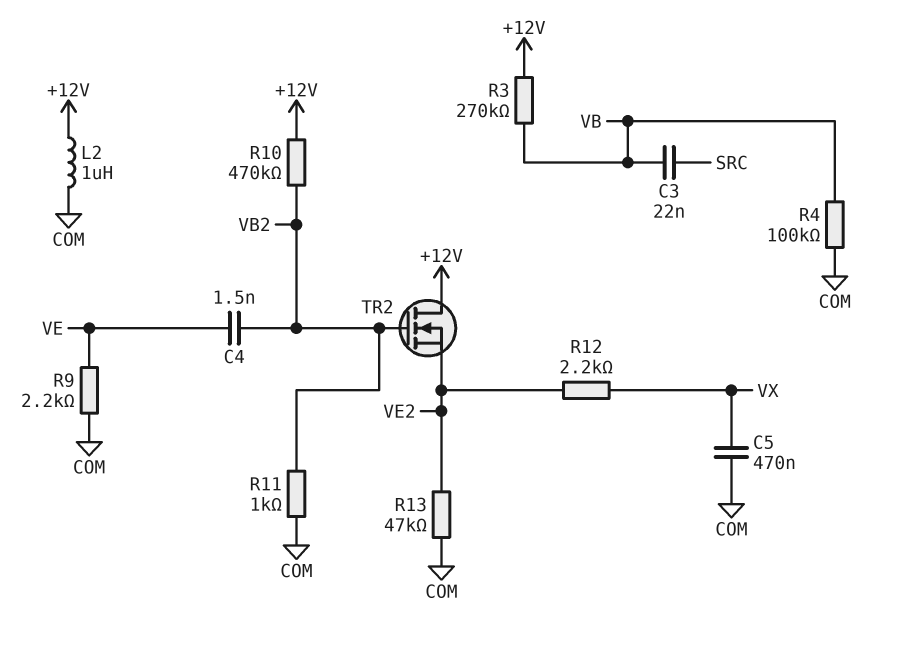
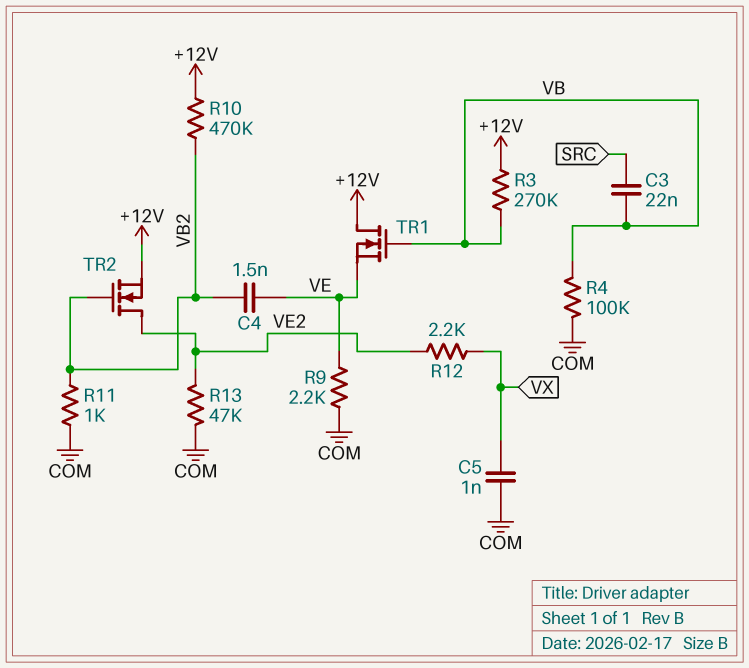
C5: 470nF (COM, VX) -> 1nF (COM, VX)
L2: 1uH (+12V, COM) -> none
TR1: none -> NMOS (G VB, D +12V, S VE)
TR2: NMOS (G VB2, D +12V, S VE2) -> NMOS (G VB2, D VE2, S +12V)

